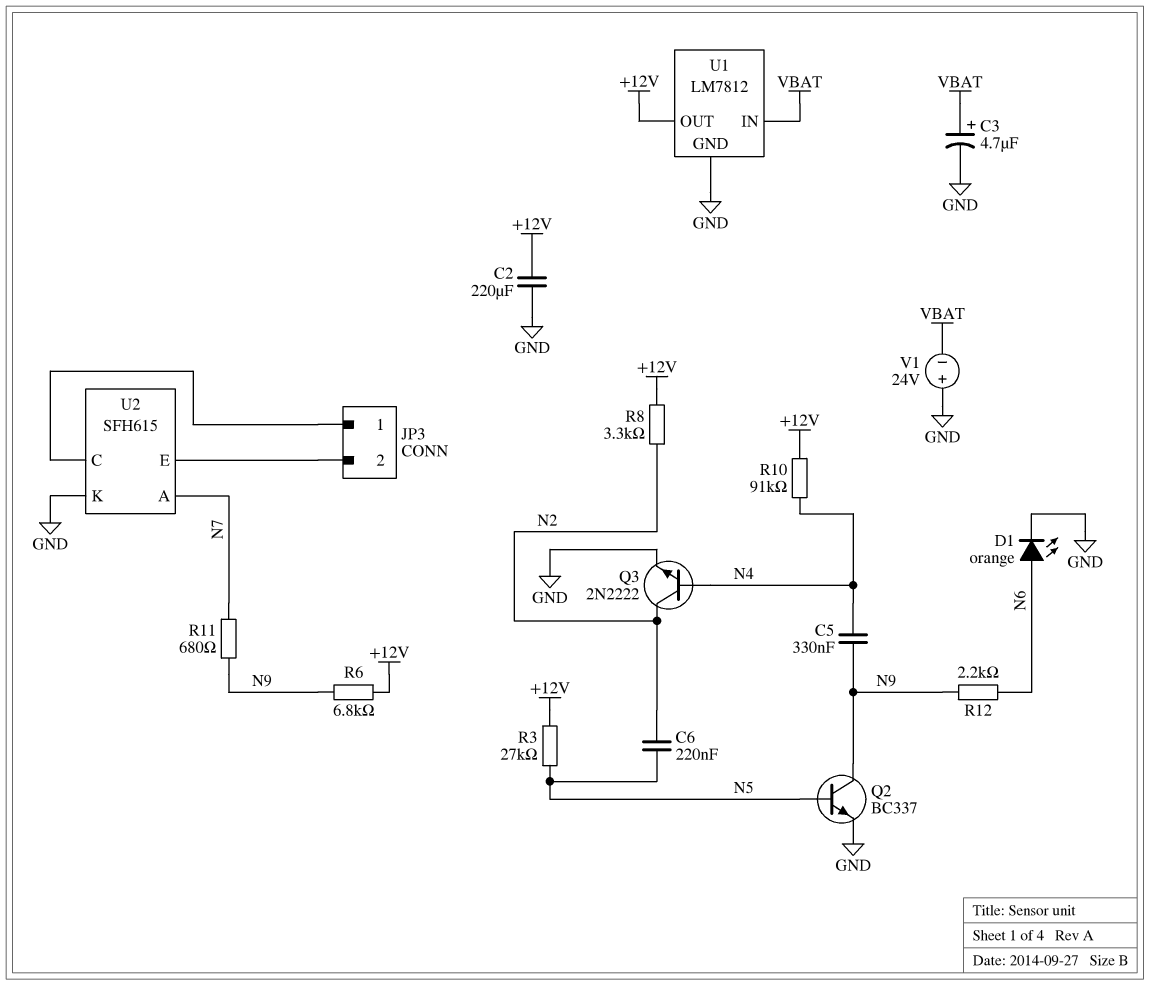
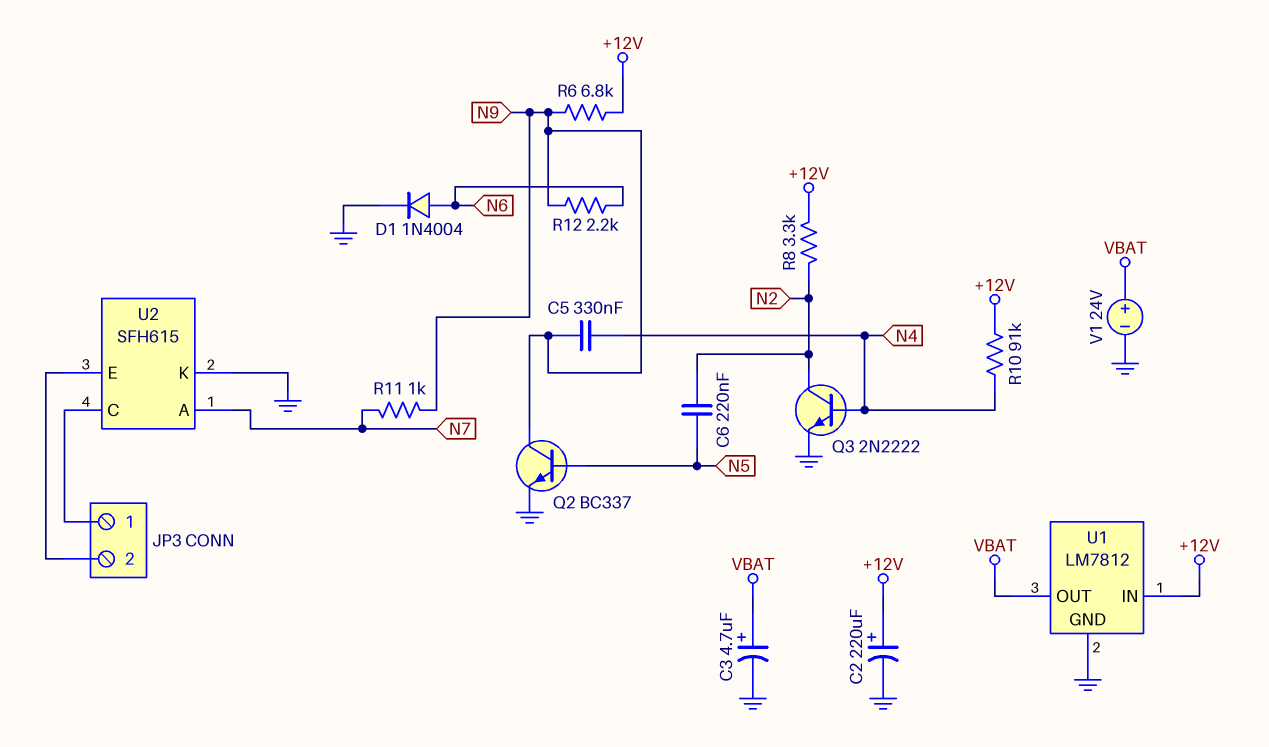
C2: 220uF (+12V, GND) -> 220uF (plus +12V, minus GND)
D1: LED orange (A N6, K GND) -> diode 1N4004 (A N6, K GND)
R3: 27k (+12V, N5) -> none
R11: 680 (N7, N9) -> 1k (N7, N9)
U1 pin IN: VBAT -> +12V
U1 pin OUT: +12V -> VBAT
V1: 24V (plus GND, minus VBAT) -> 24V (plus VBAT, minus GND)

